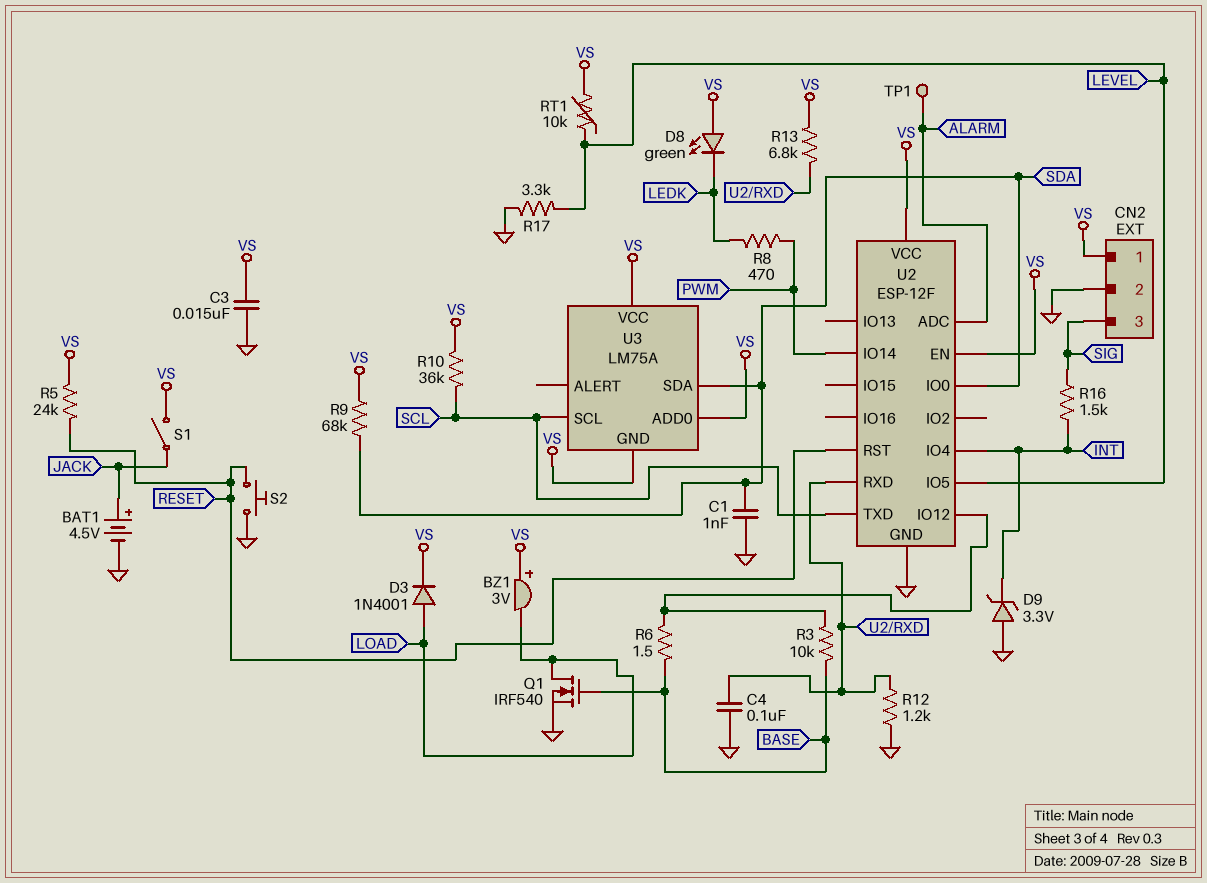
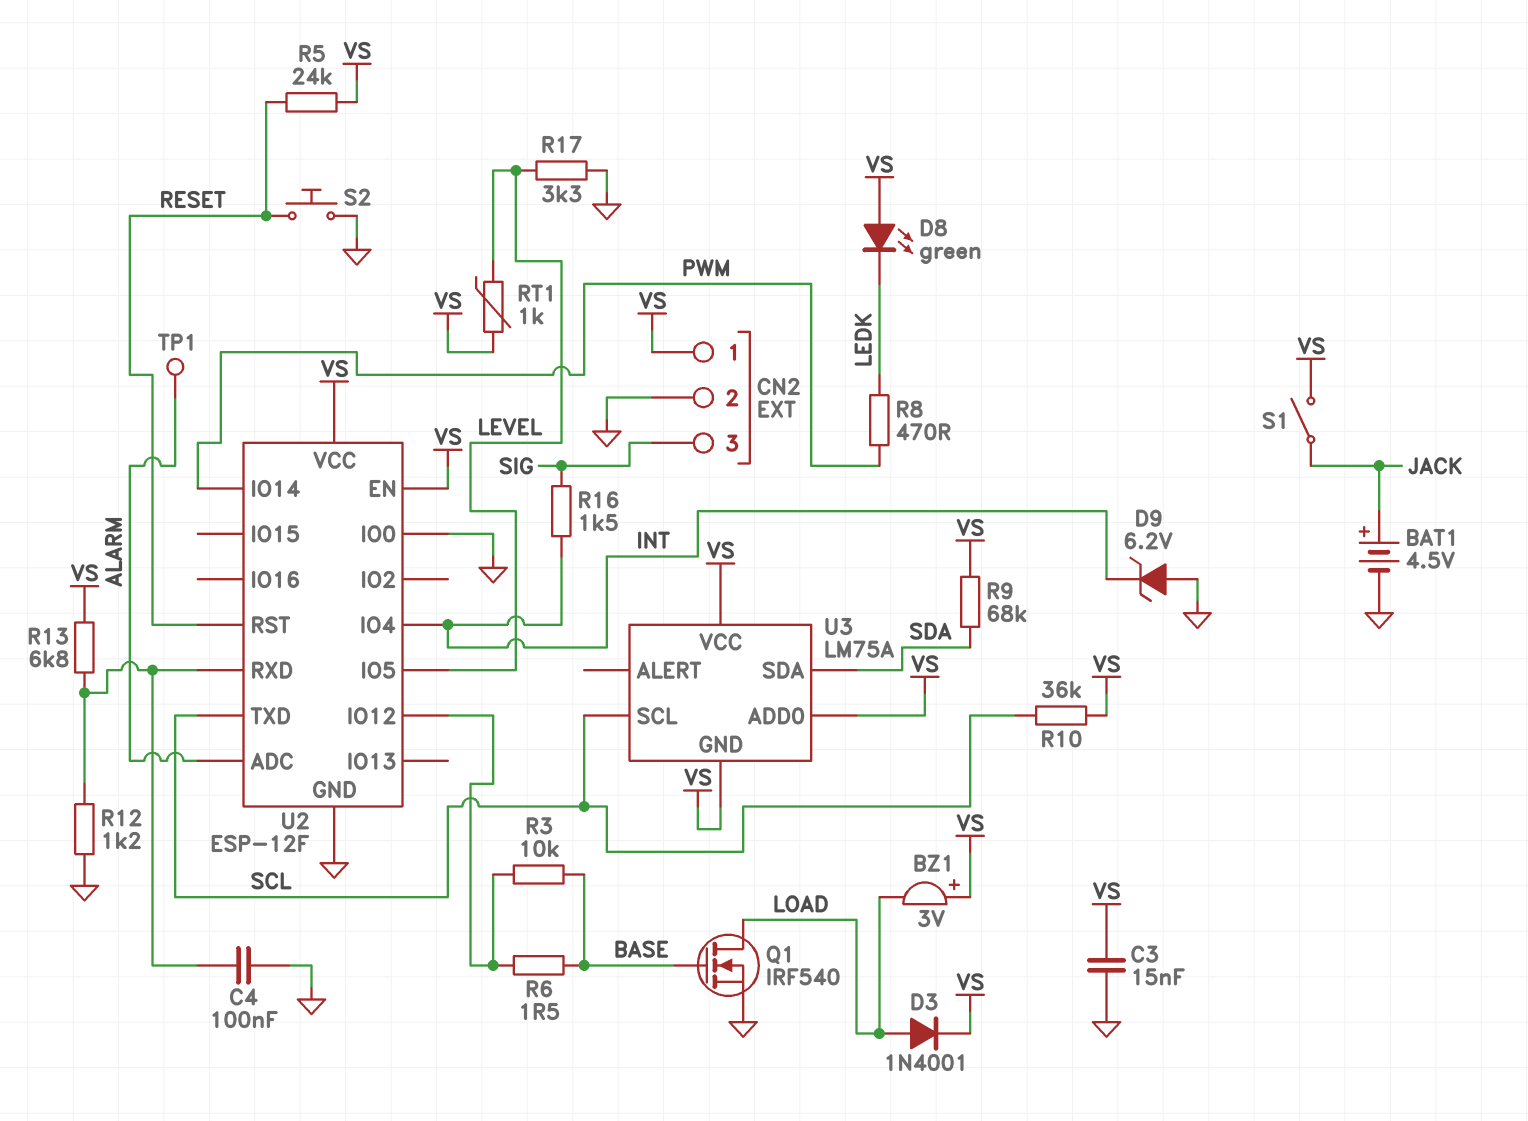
C1: 1nF (GND, SDA) -> none
D9: zener 3.3V (A GND, K INT) -> zener 6.2V (A GND, K INT)
RT1: 10k (LEVEL, VS) -> 1k (LEVEL, VS)
U2 pin IO0: SDA -> GND

